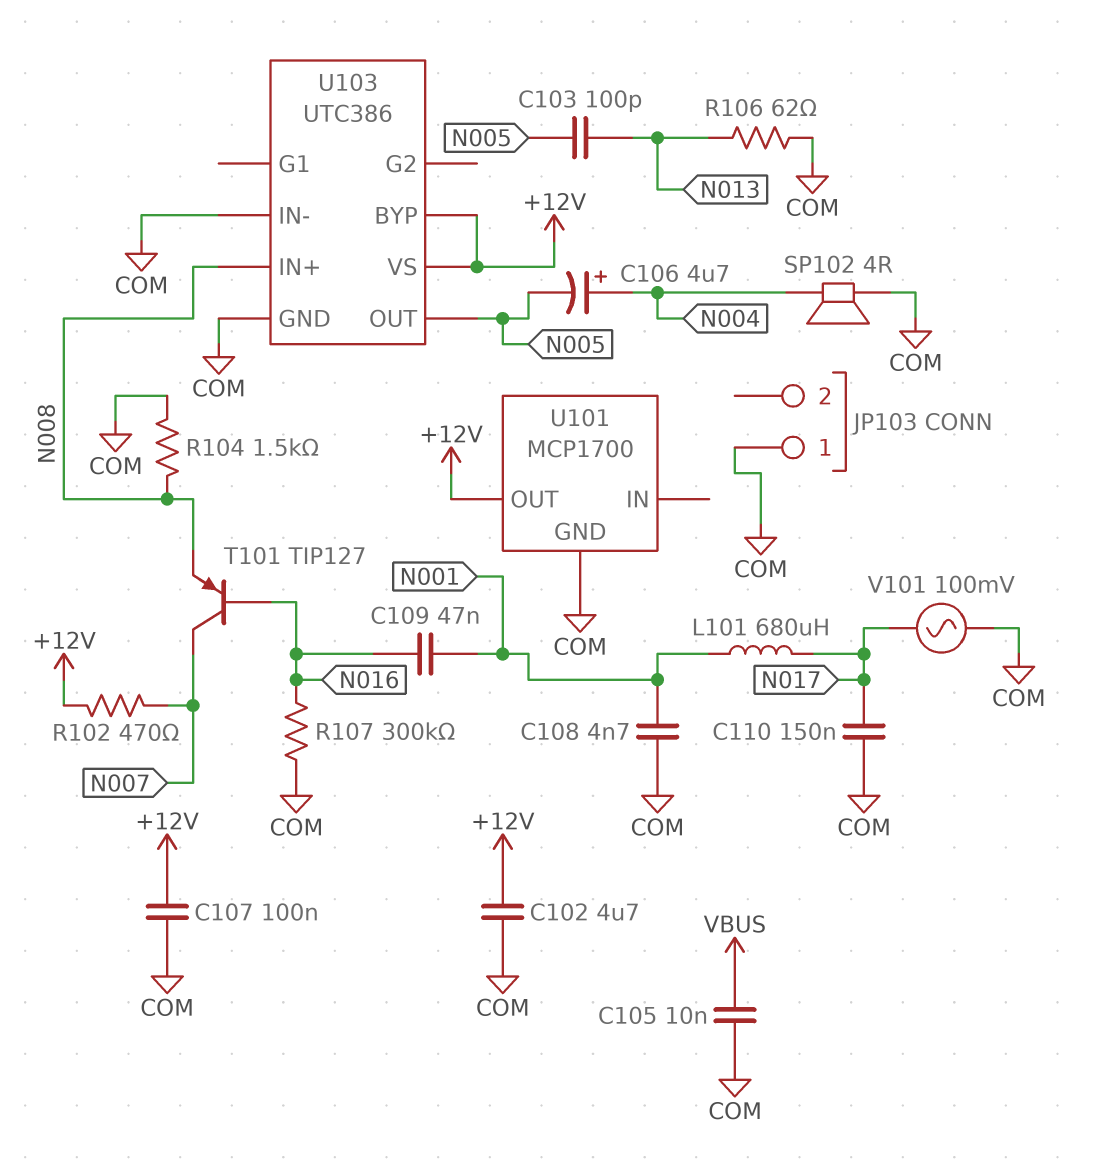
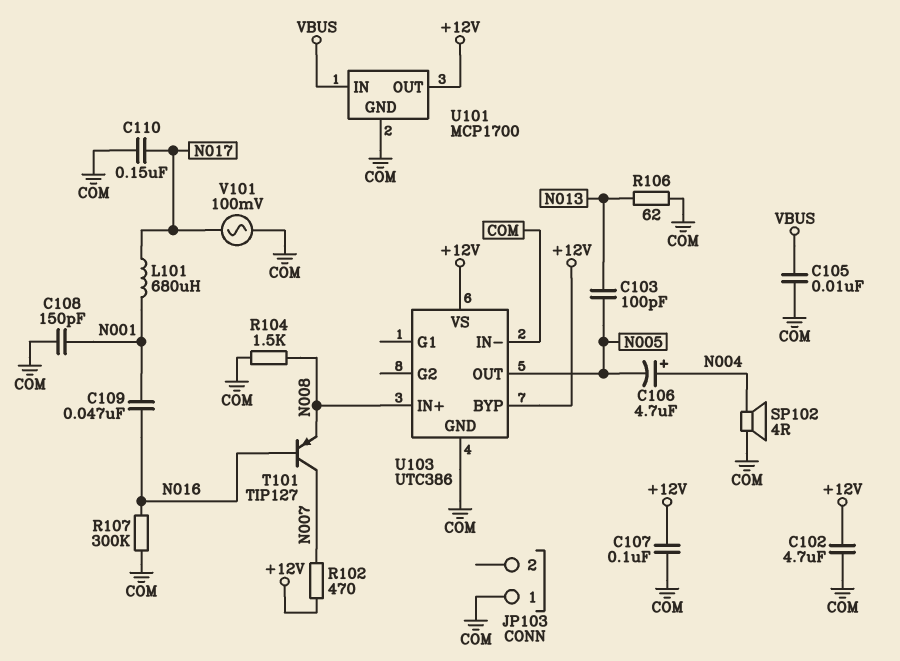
C108: 4.7nF (COM, N001) -> 150pF (COM, N001)
U101 pin IN: none -> VBUS

